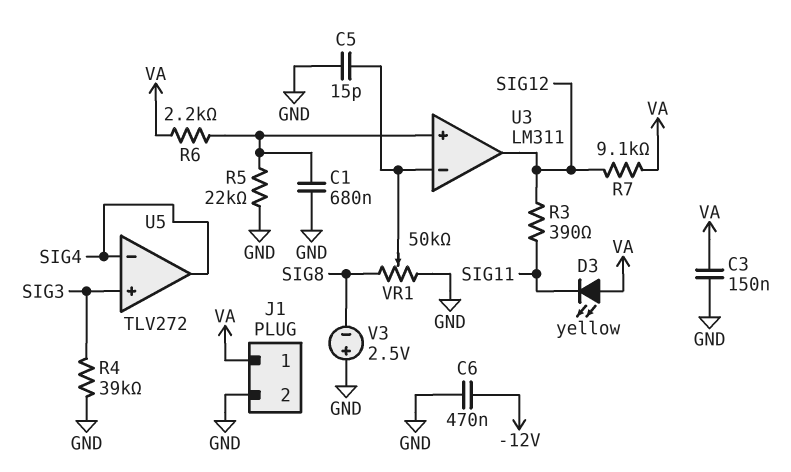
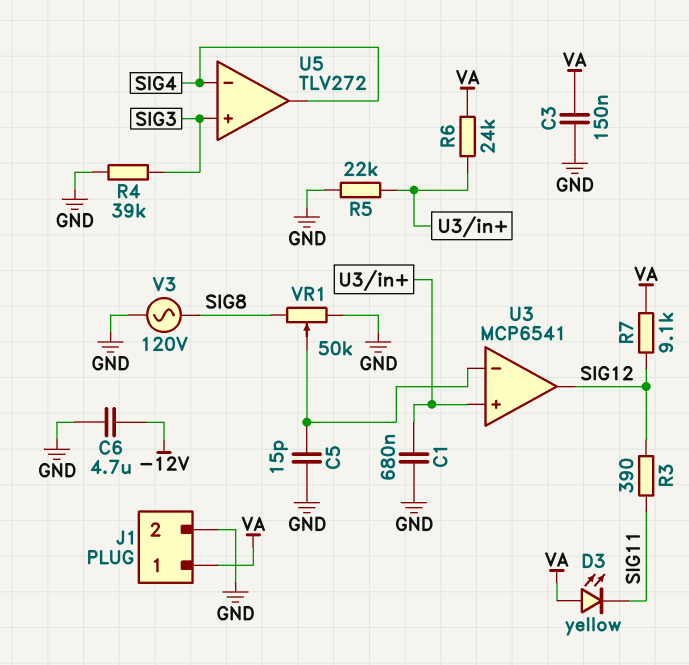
C6: 470nF (-12V, GND) -> 4.7uF (-12V, GND)
R6: 2.2k (U3/in+, VA) -> 24k (U3/in+, VA)
U3: LM311 -> MCP6541
V3: 2.5V (plus GND, minus SIG8) -> AC 120V (GND, SIG8)

